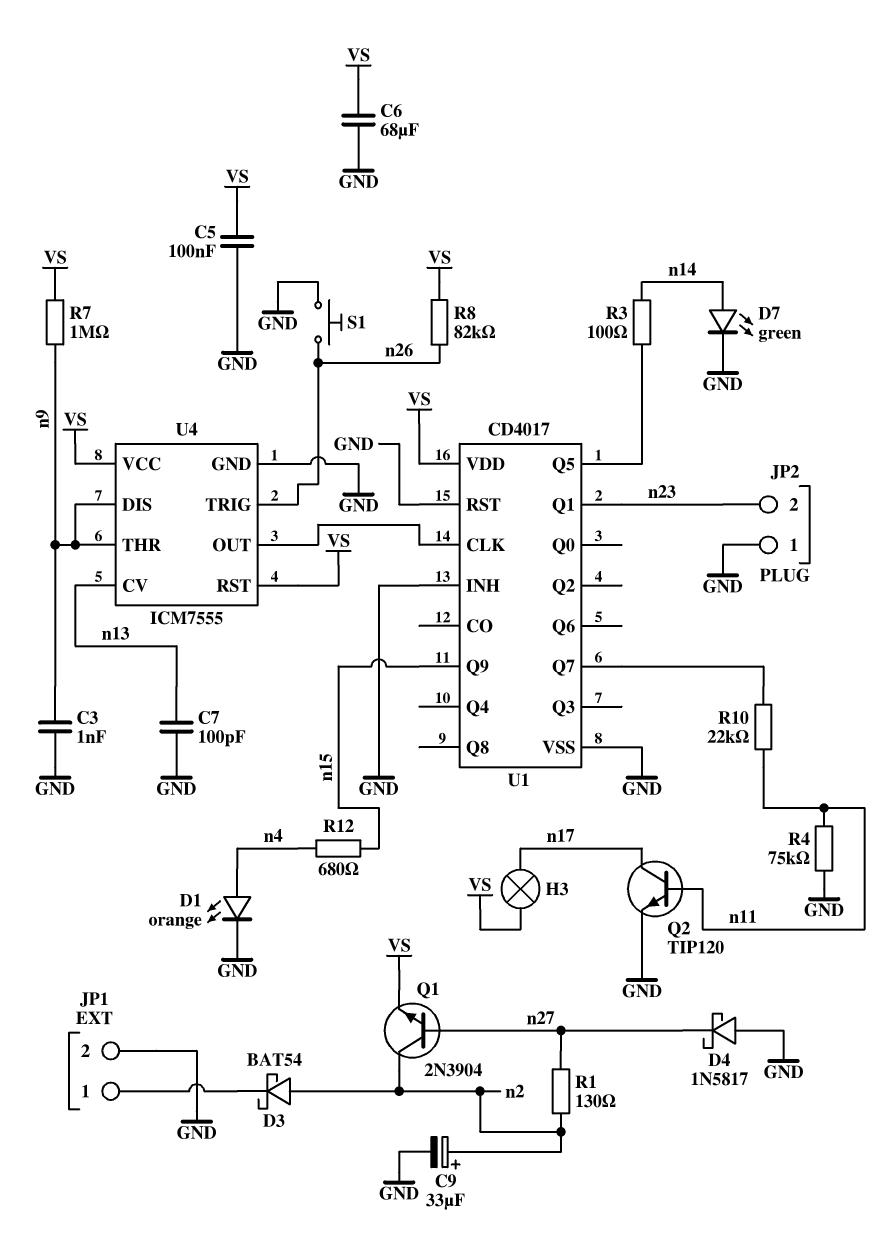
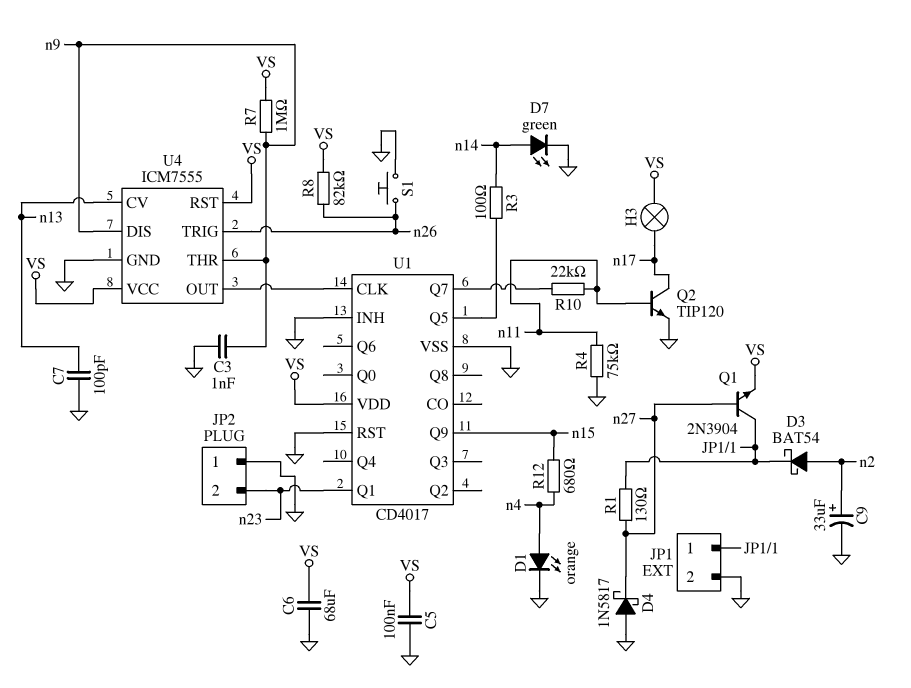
Q1: NPN 2N3904 (B n27, C n2, E VS) -> NPN 2N3904 (B n27, C JP1/1, E VS)
R1: 130 (n2, n27) -> 130 (JP1/1, n27)

